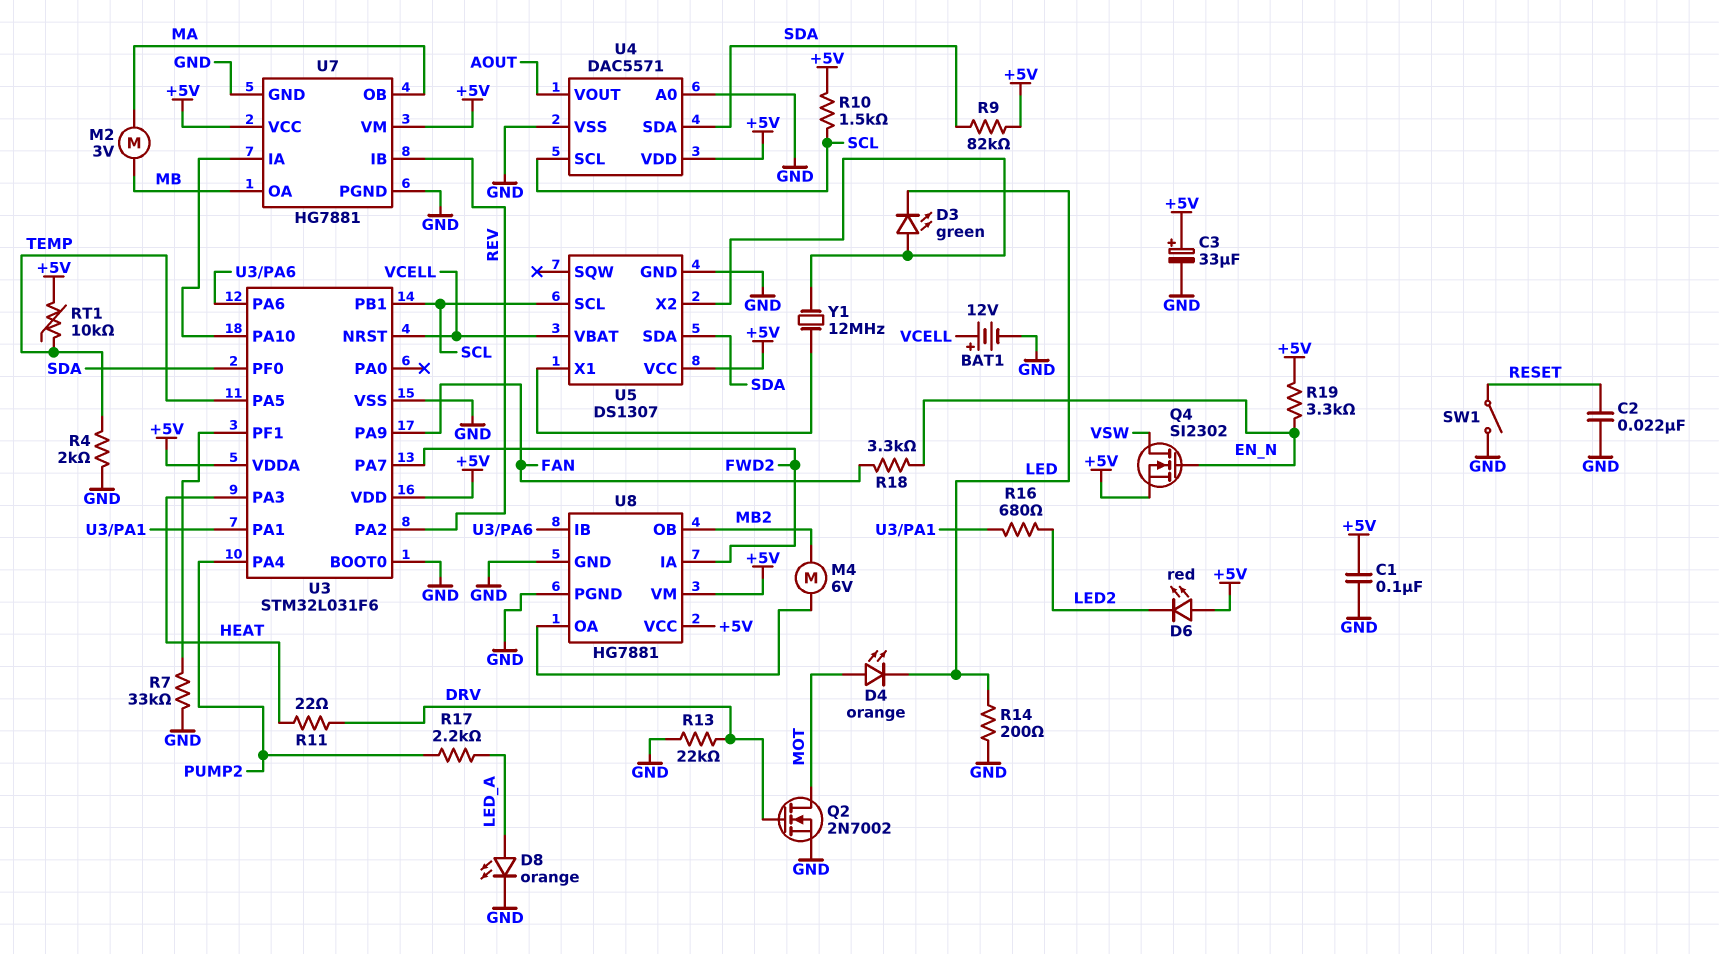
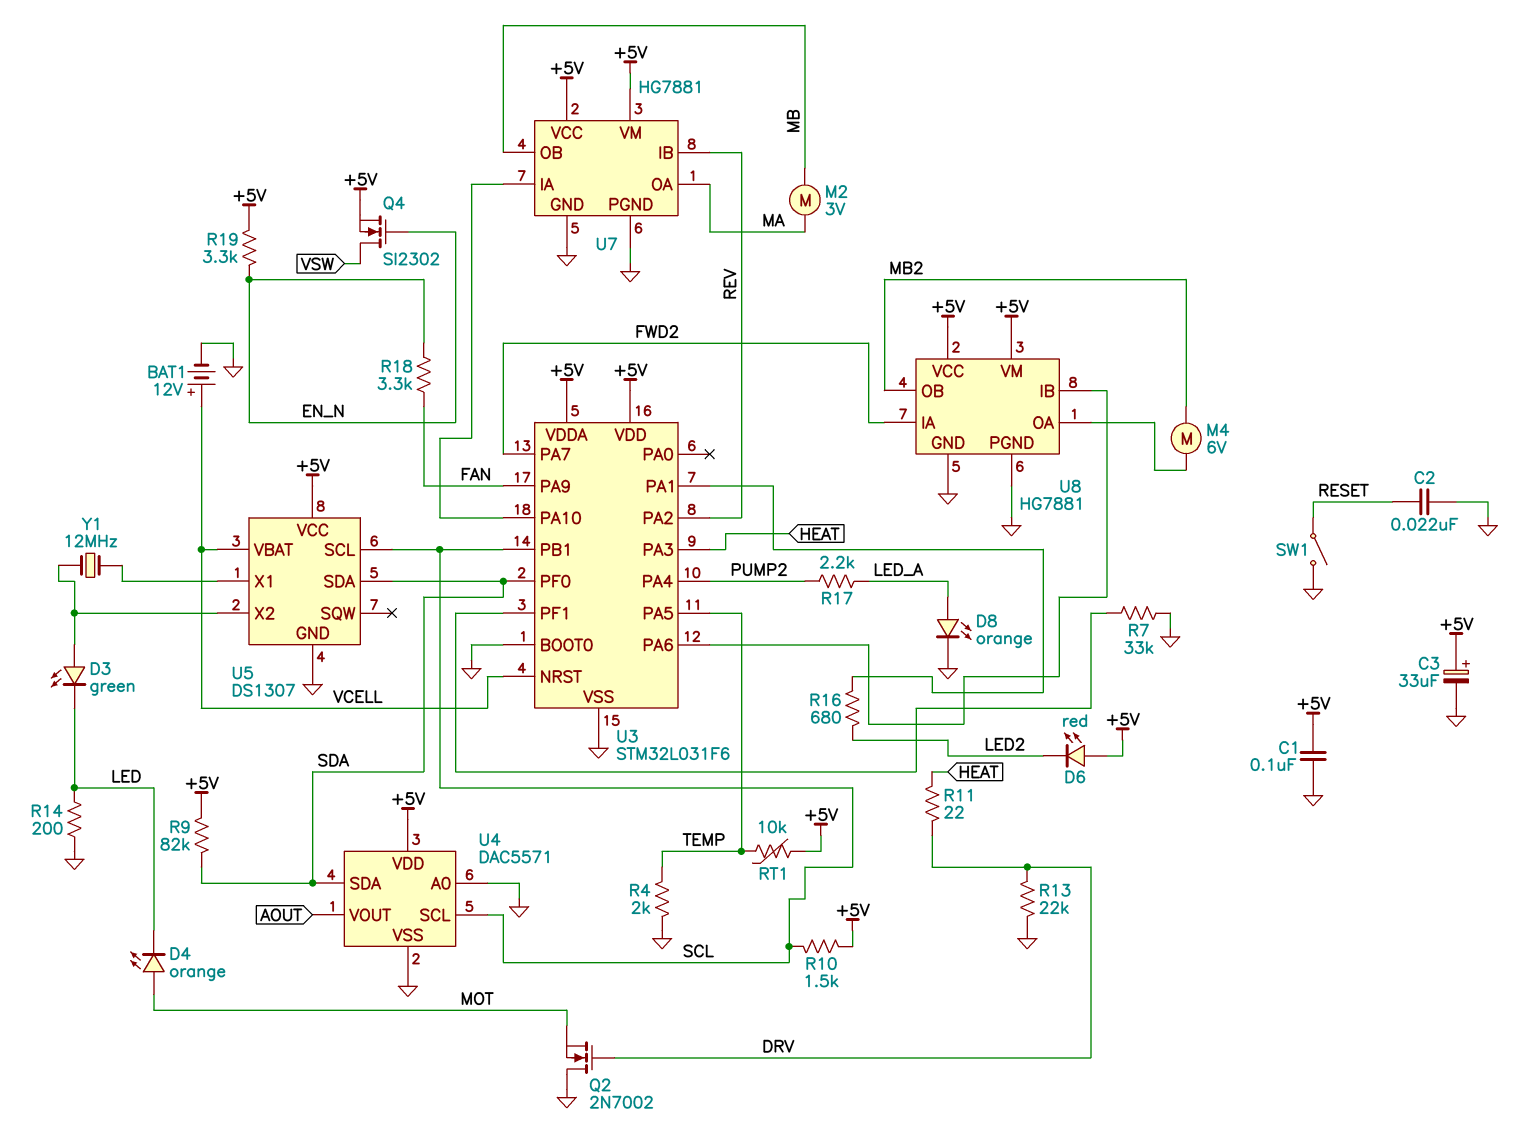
Q2: NMOS 2N7002 (G DRV, D MOT, S GND) -> NMOS 2N7002 (G DRV, D GND, S MOT)
U7 pin OA: MB -> MA
U7 pin OB: MA -> MB

